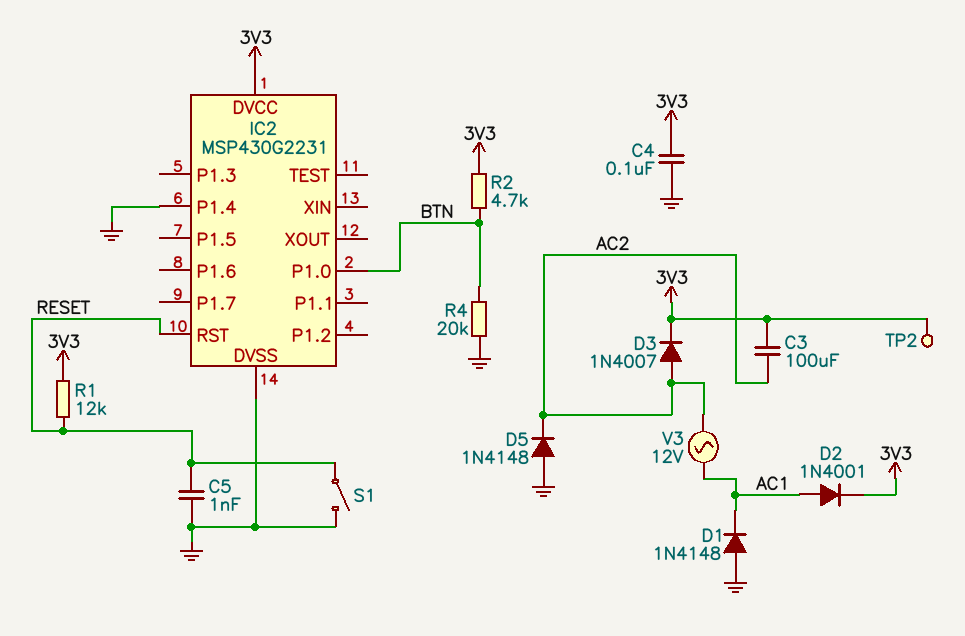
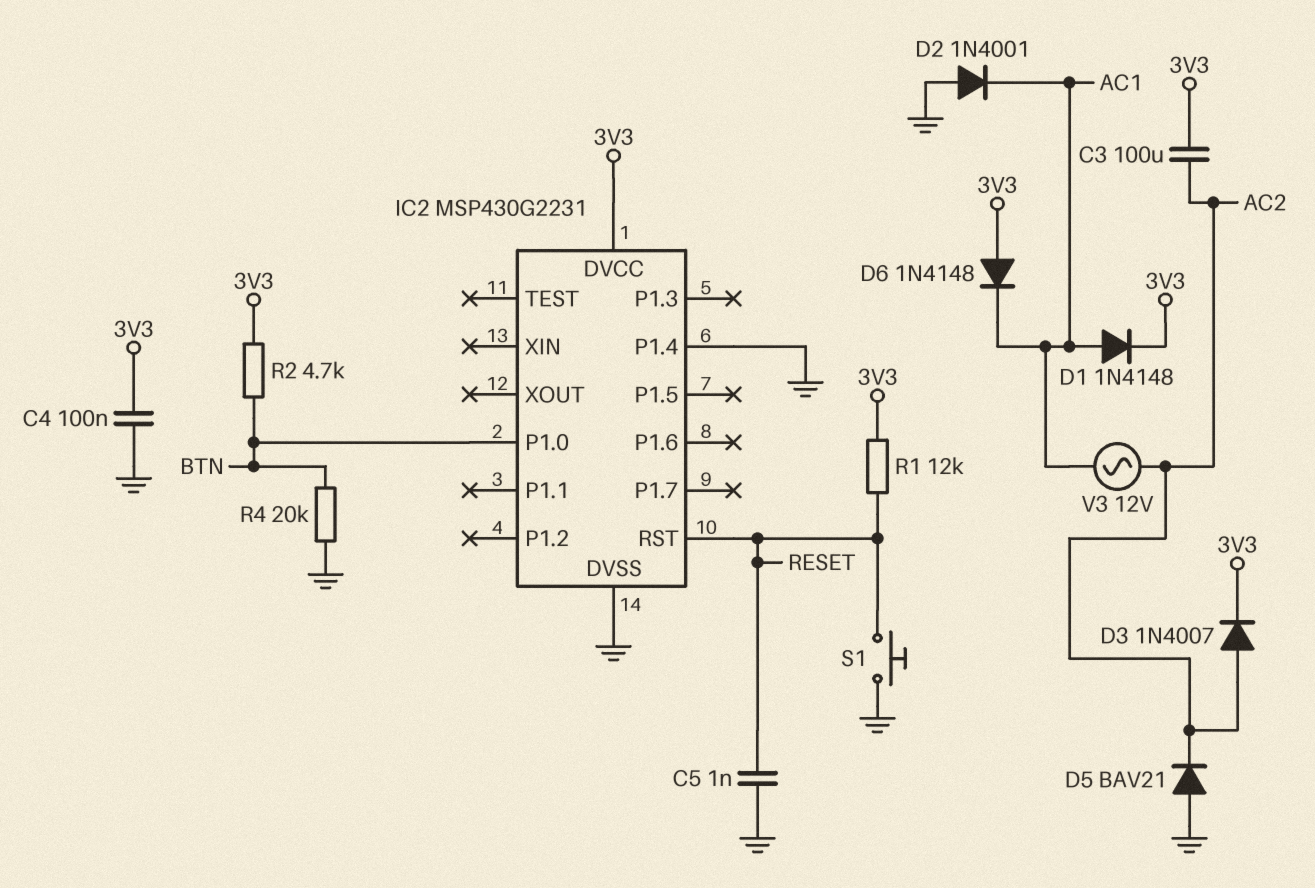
D1: diode 1N4148 (A GND, K AC1) -> diode 1N4148 (A AC1, K 3V3)
D2: diode 1N4001 (A AC1, K 3V3) -> diode 1N4001 (A GND, K AC1)
D5: diode 1N4148 (A GND, K AC2) -> diode BAV21 (A GND, K AC2)
D6: none -> diode 1N4148 (A 3V3, K AC1)
S1: switch (GND, RESET) -> button (GND, RESET)
TP2: test point (3V3) -> none

